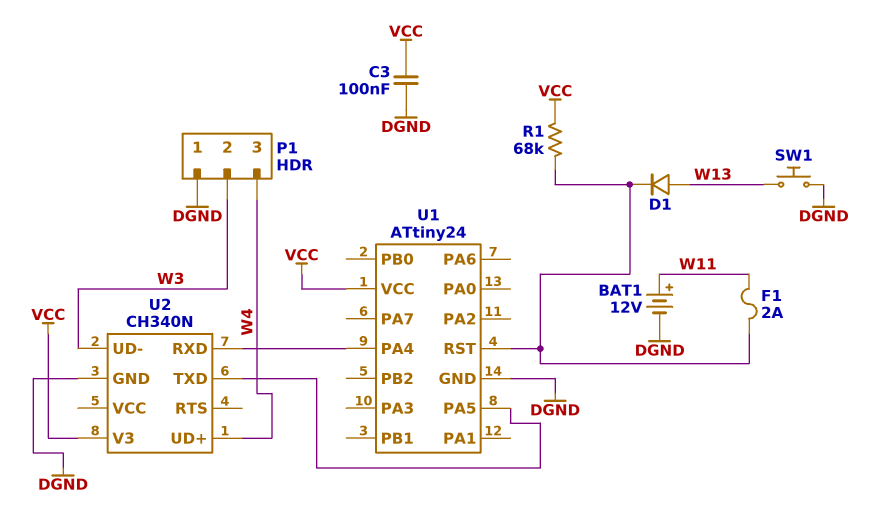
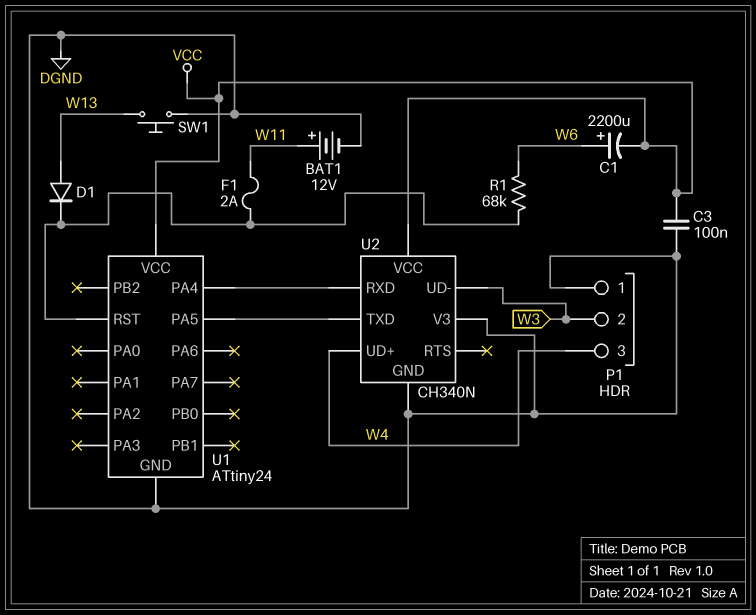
C1: none -> 2200uF (plus W6, minus VCC)
R1: 68k (U1/RST, VCC) -> 68k (U1/RST, W6)
U2 pin V3: VCC -> DGND
U2 pin VCC: none -> VCC

